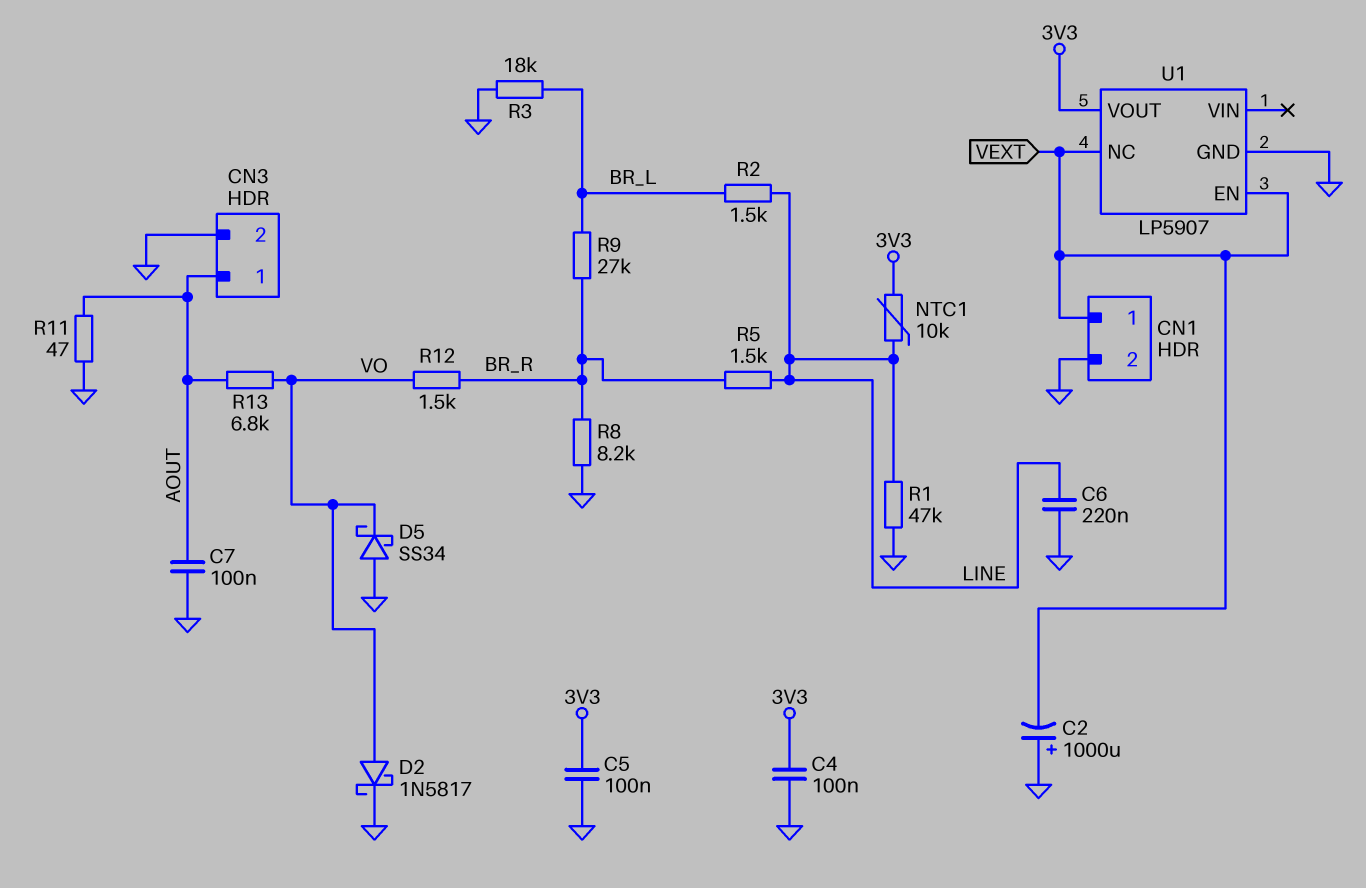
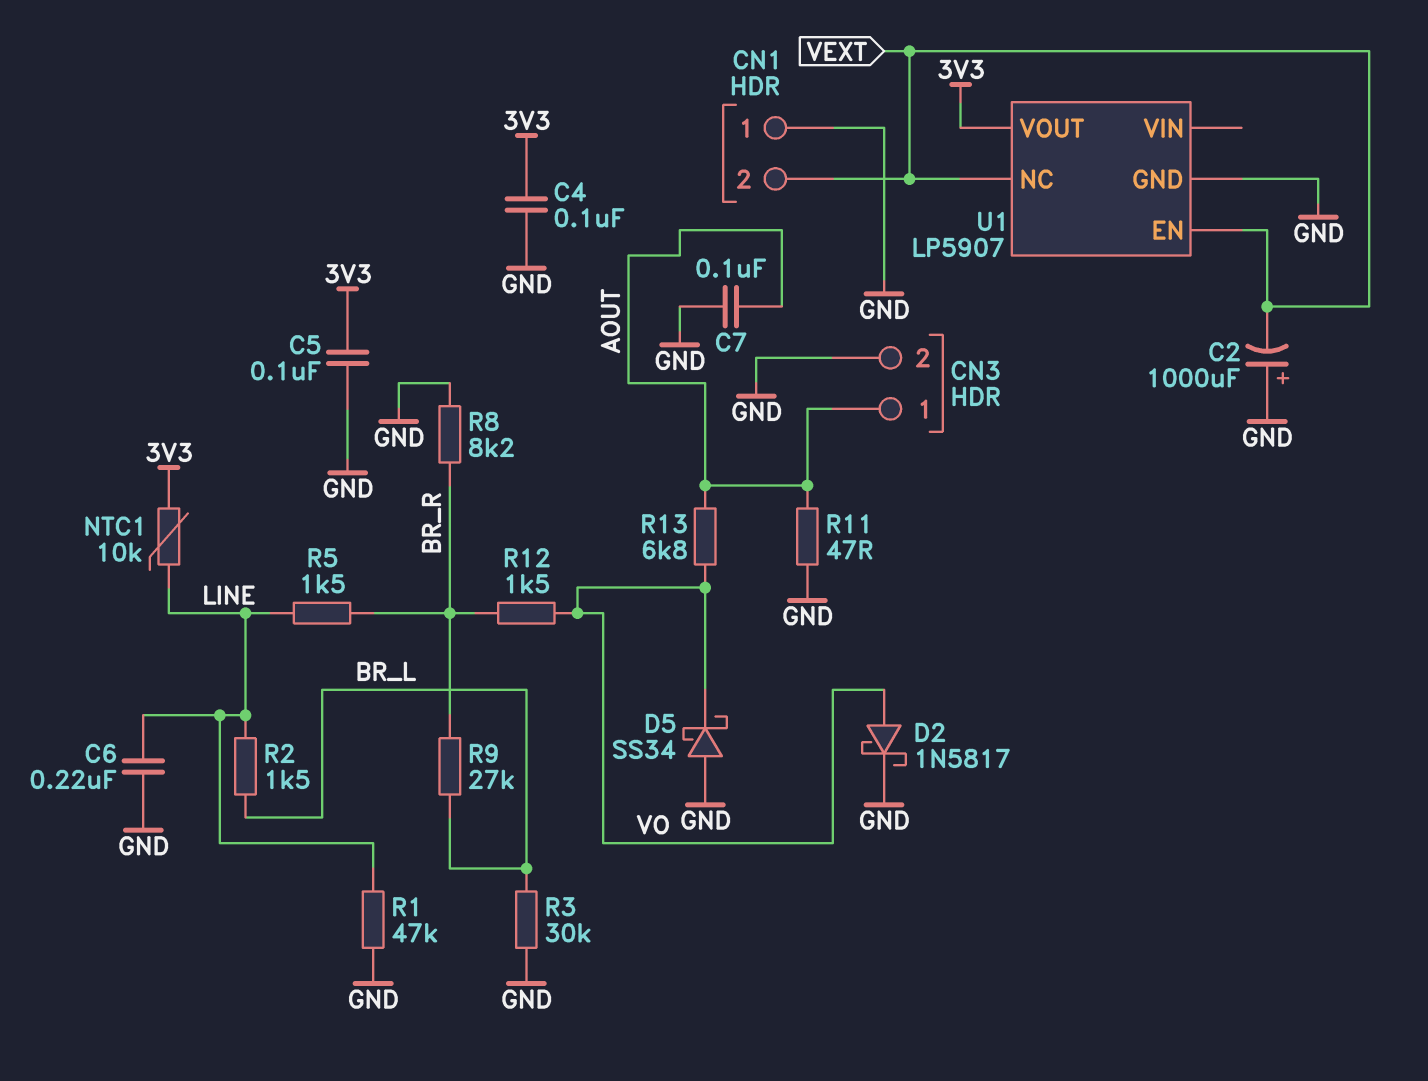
CN1 pin 1: VEXT -> GND
CN1 pin 2: GND -> VEXT
R3: 18k (BR_L, GND) -> 30k (BR_L, GND)

